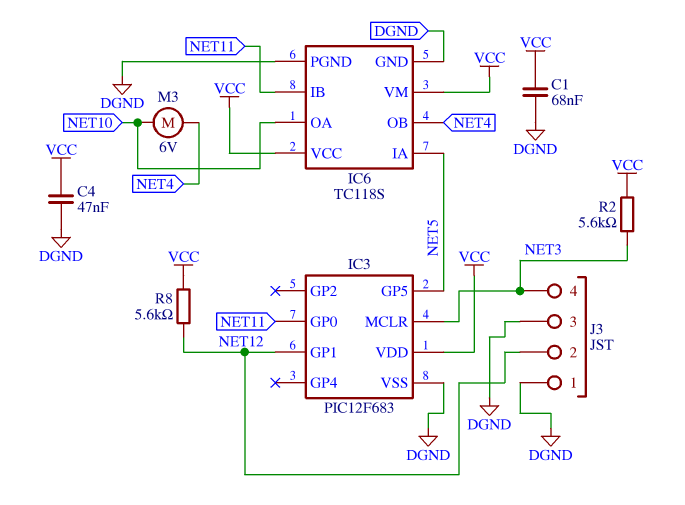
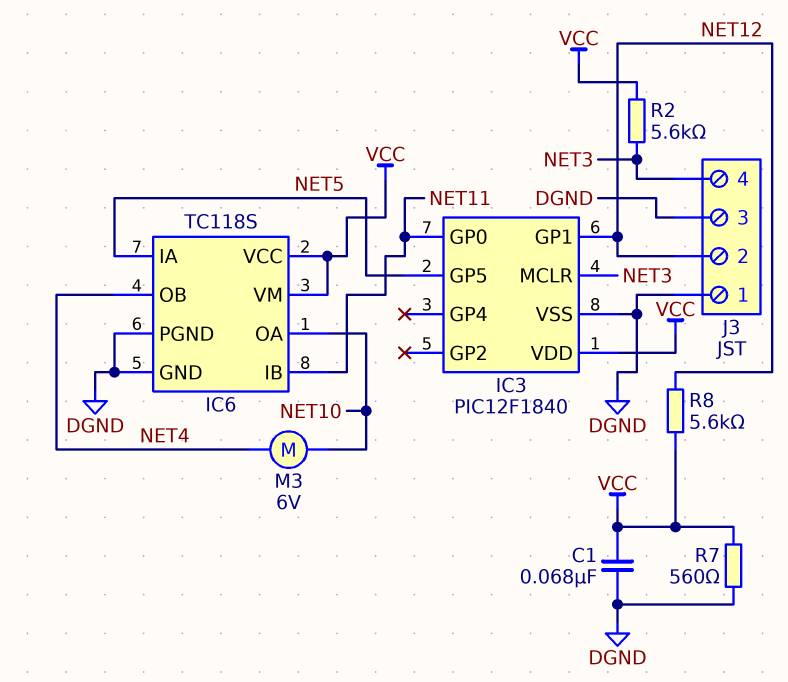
C4: 47nF (DGND, VCC) -> none
IC3: PIC12F683 -> PIC12F1840
R7: none -> 560 (DGND, VCC)

